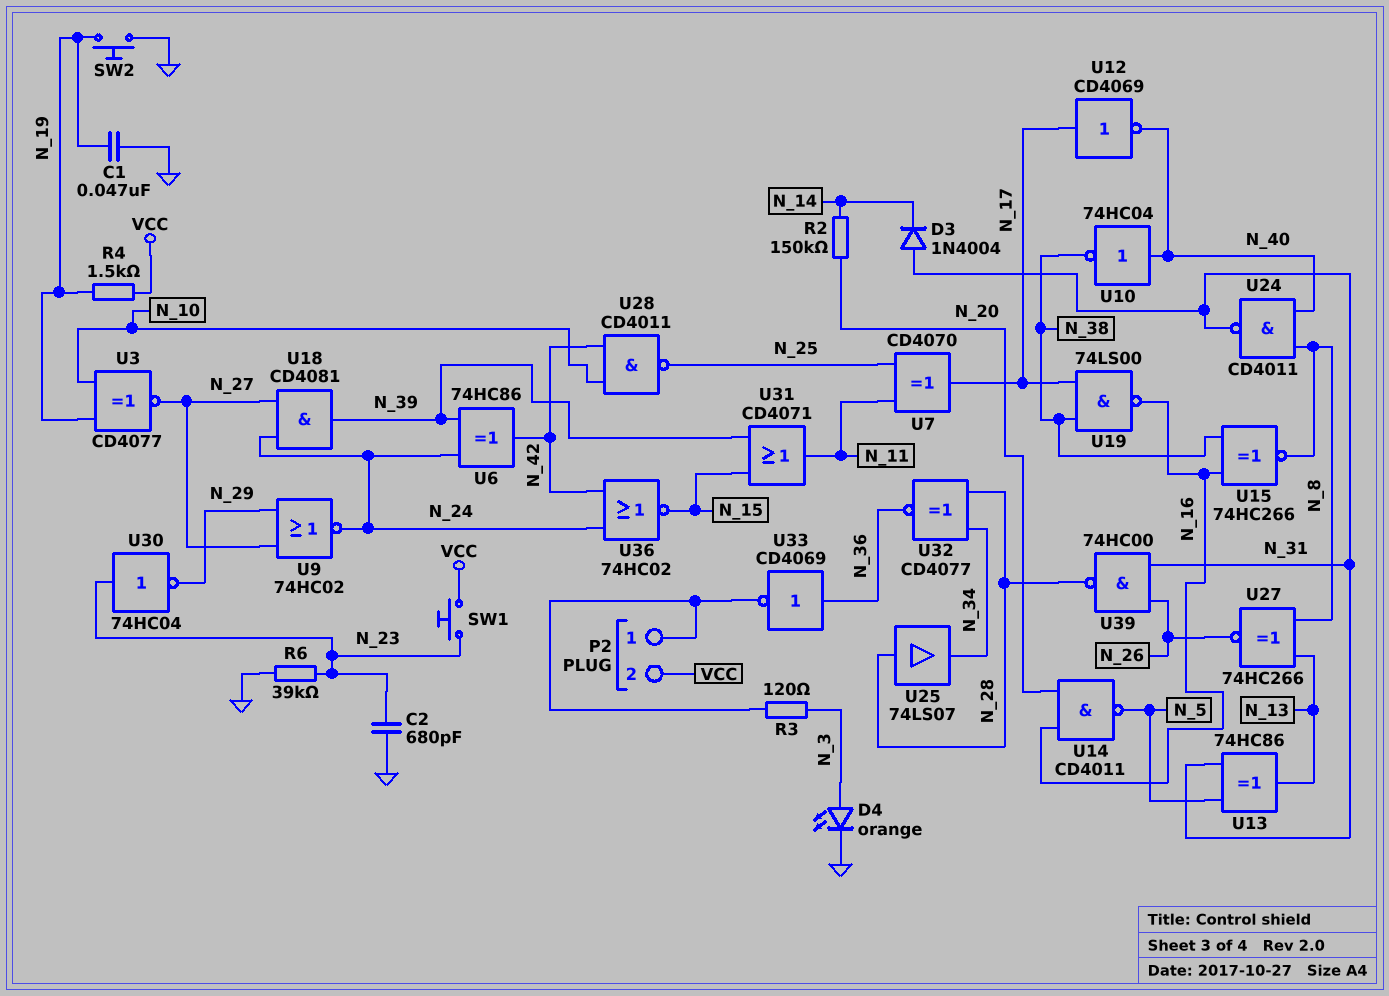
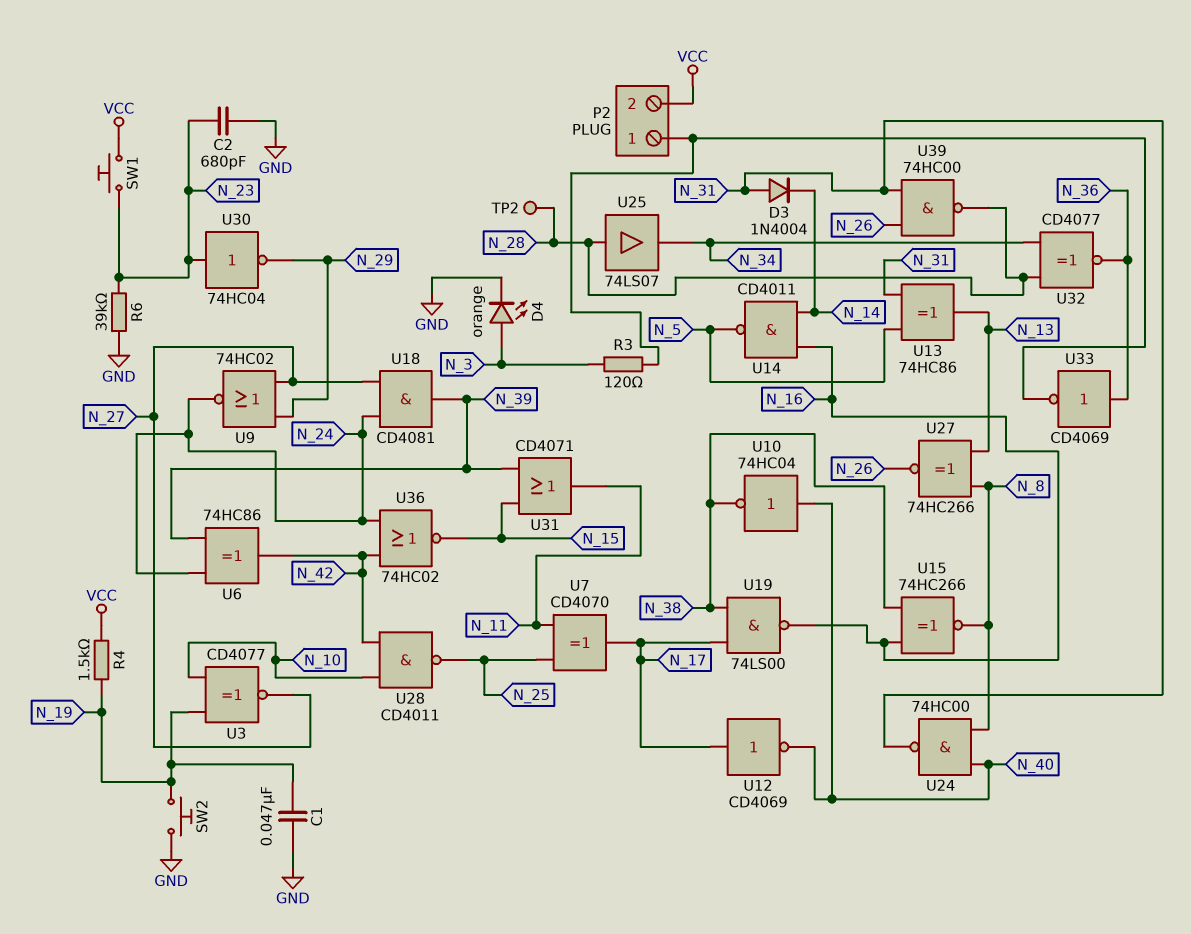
R2: 150k (N_14, N_20) -> none
TP2: none -> test point (N_28)
U14: NAND CD4011 (in N_16, in N_20, out N_5) -> NAND CD4011 (in N_14, in N_16, out N_5)
U24: NAND CD4011 (in N_8, in N_40, out N_31) -> NAND 74HC00 (in N_8, in N_40, out N_31)

